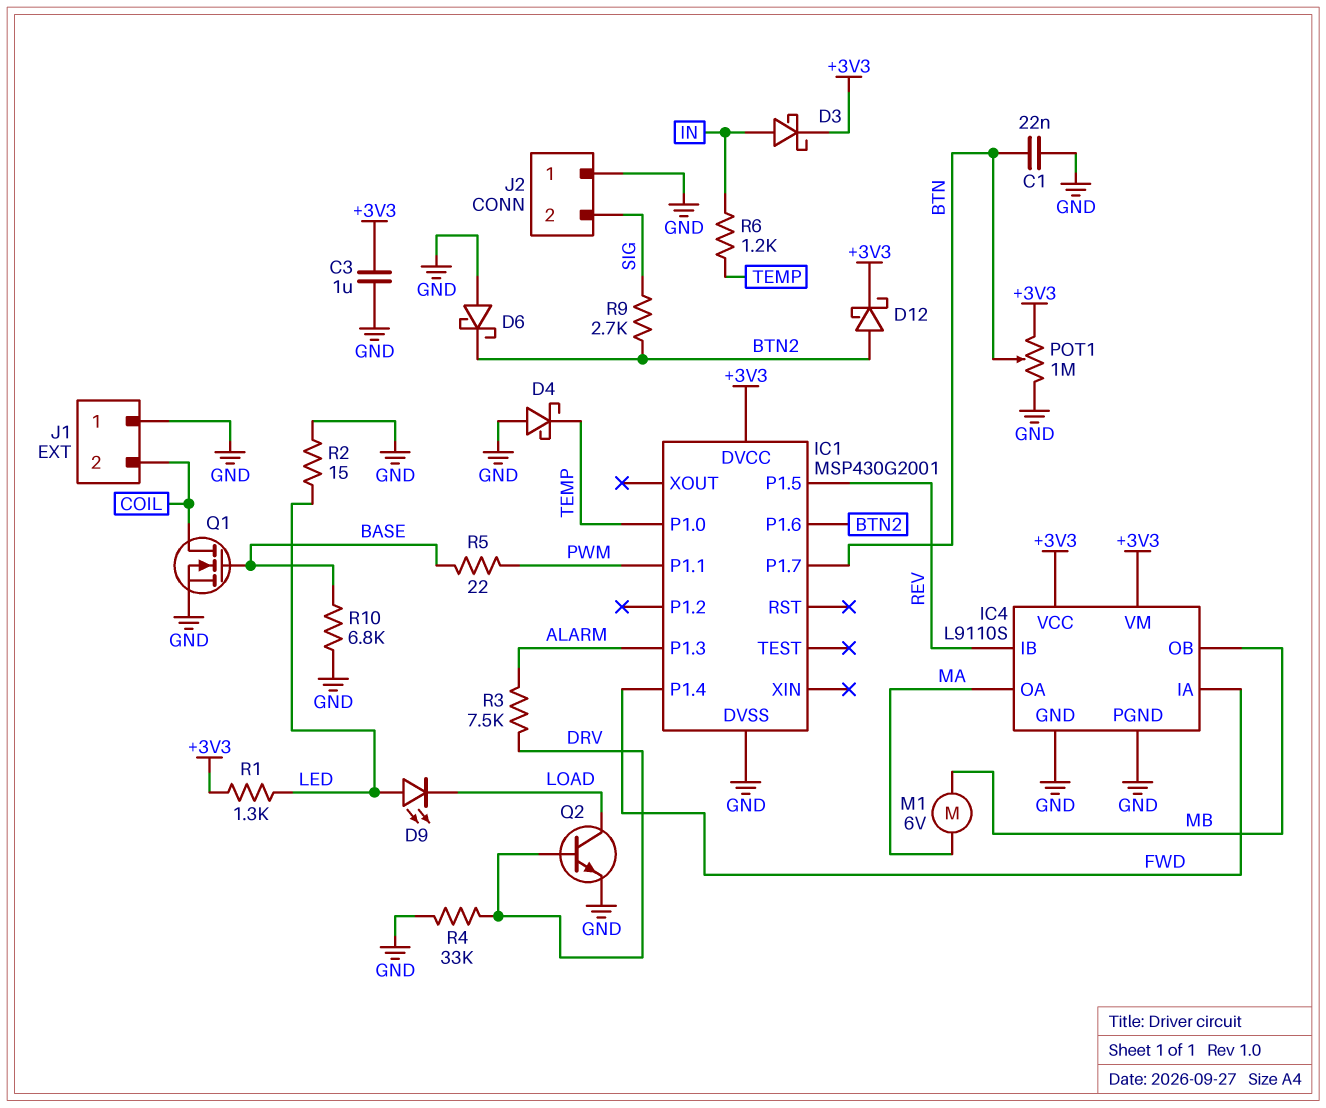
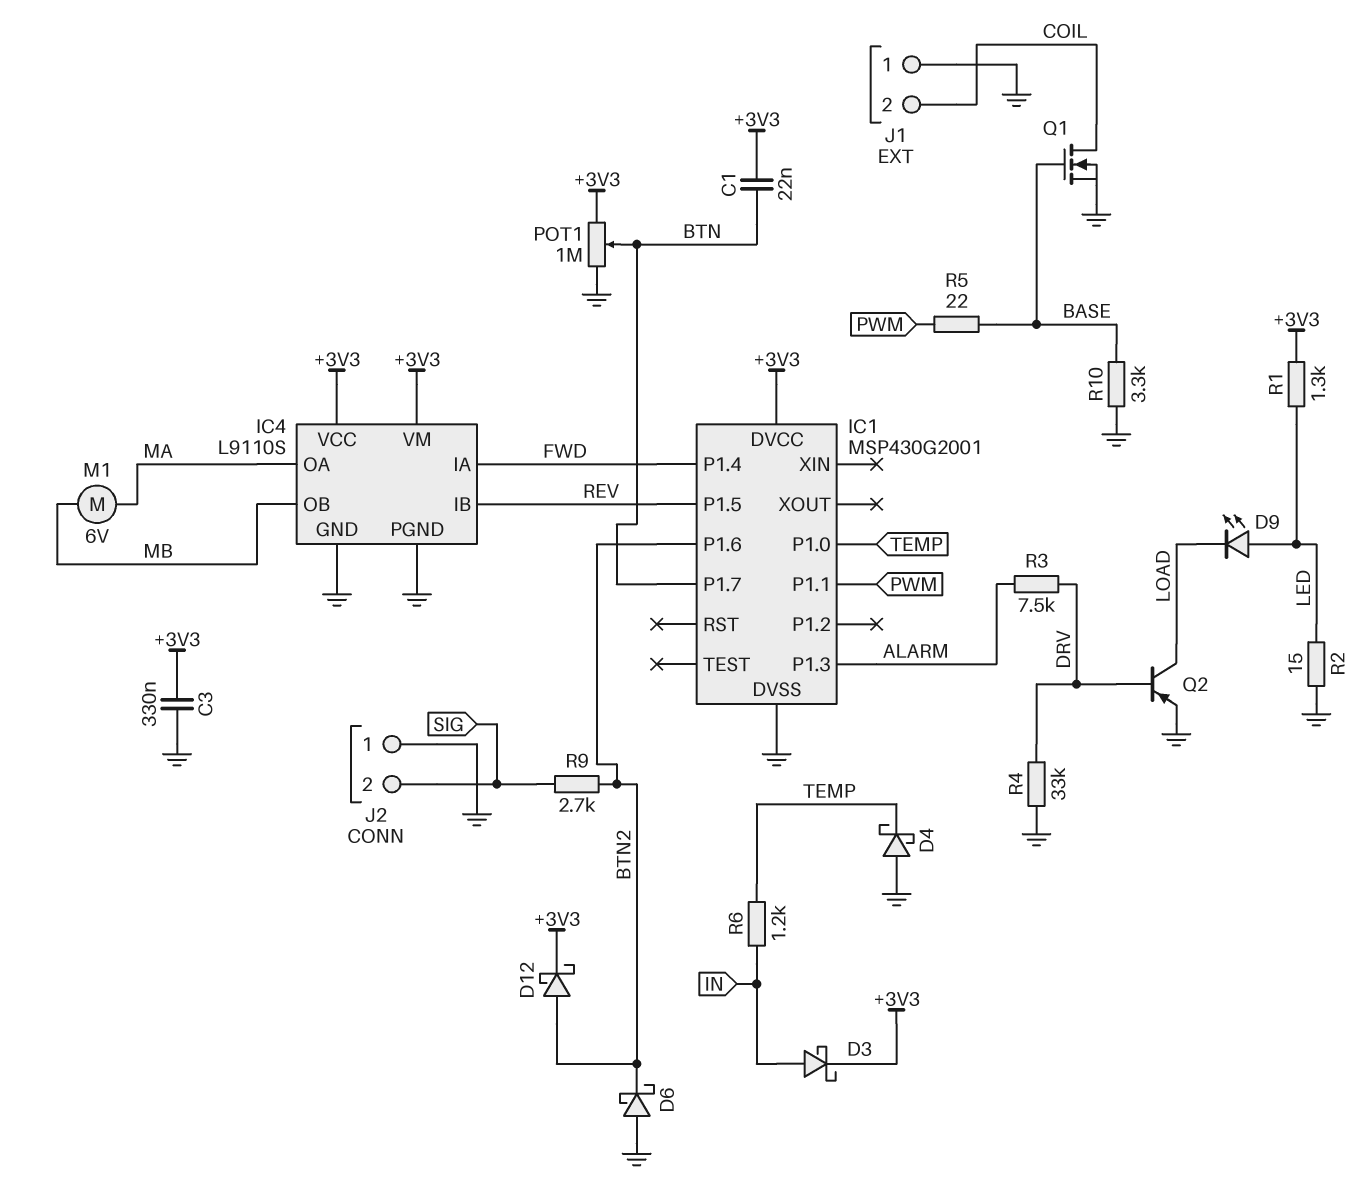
C1: 22nF (BTN, GND) -> 22nF (+3V3, BTN)
C3: 1uF (+3V3, GND) -> 330nF (+3V3, GND)
Q2: NPN (B DRV, C LOAD, E GND) -> PNP (B DRV, C LOAD, E GND)
R10: 6.8k (BASE, GND) -> 3.3k (BASE, GND)

